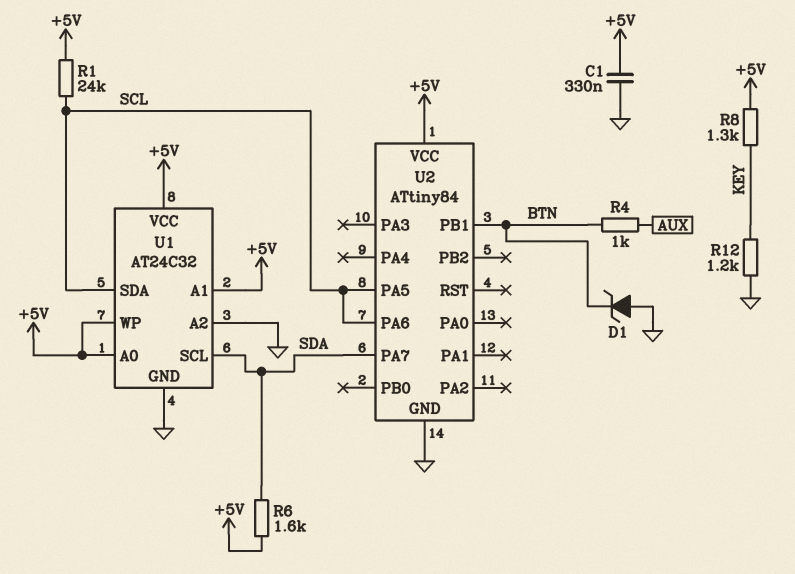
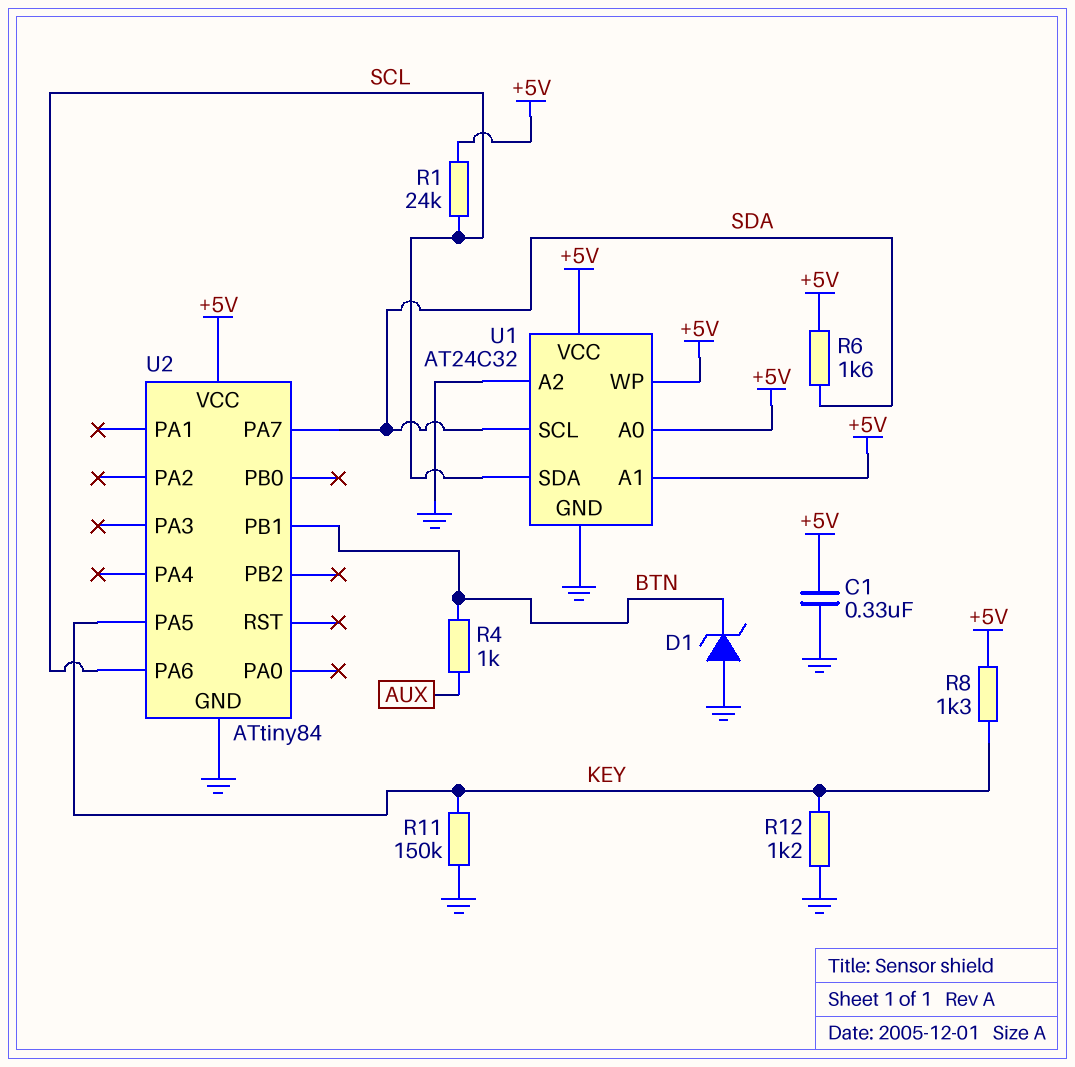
R11: none -> 150k (GND, KEY)
U2 pin PA5: SCL -> KEY

